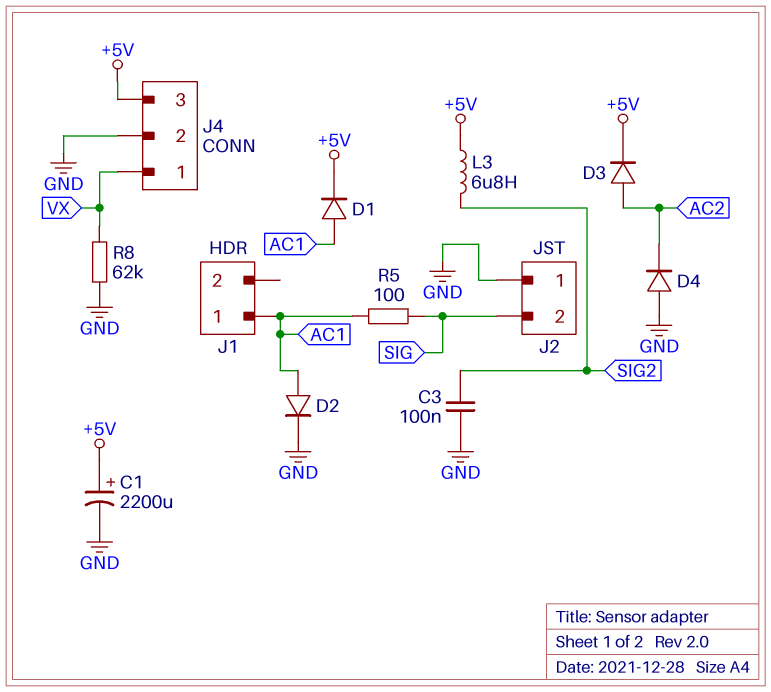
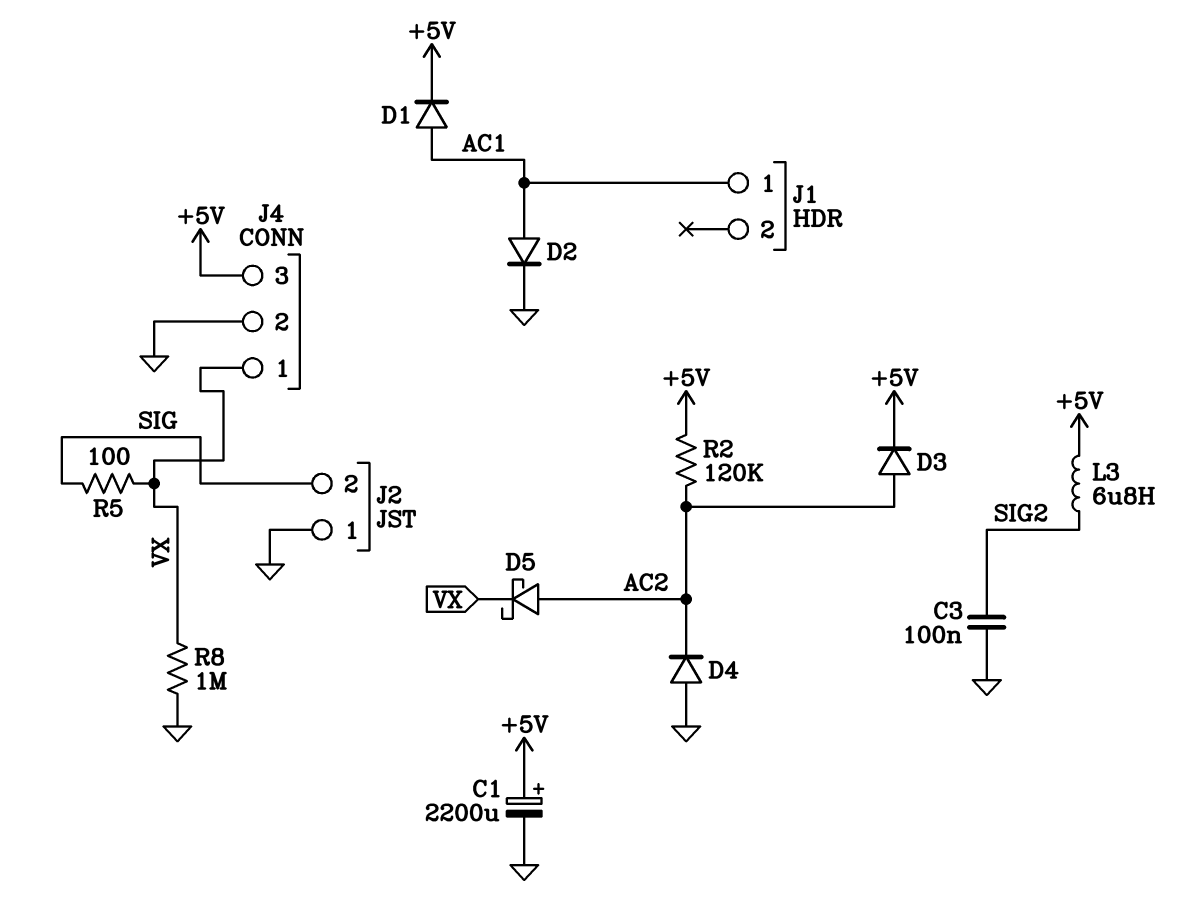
D5: none -> schottky (A AC2, K VX)
R2: none -> 120k (+5V, AC2)
R5: 100 (AC1, SIG) -> 100 (SIG, VX)
R8: 62k (GND, VX) -> 1M (GND, VX)

